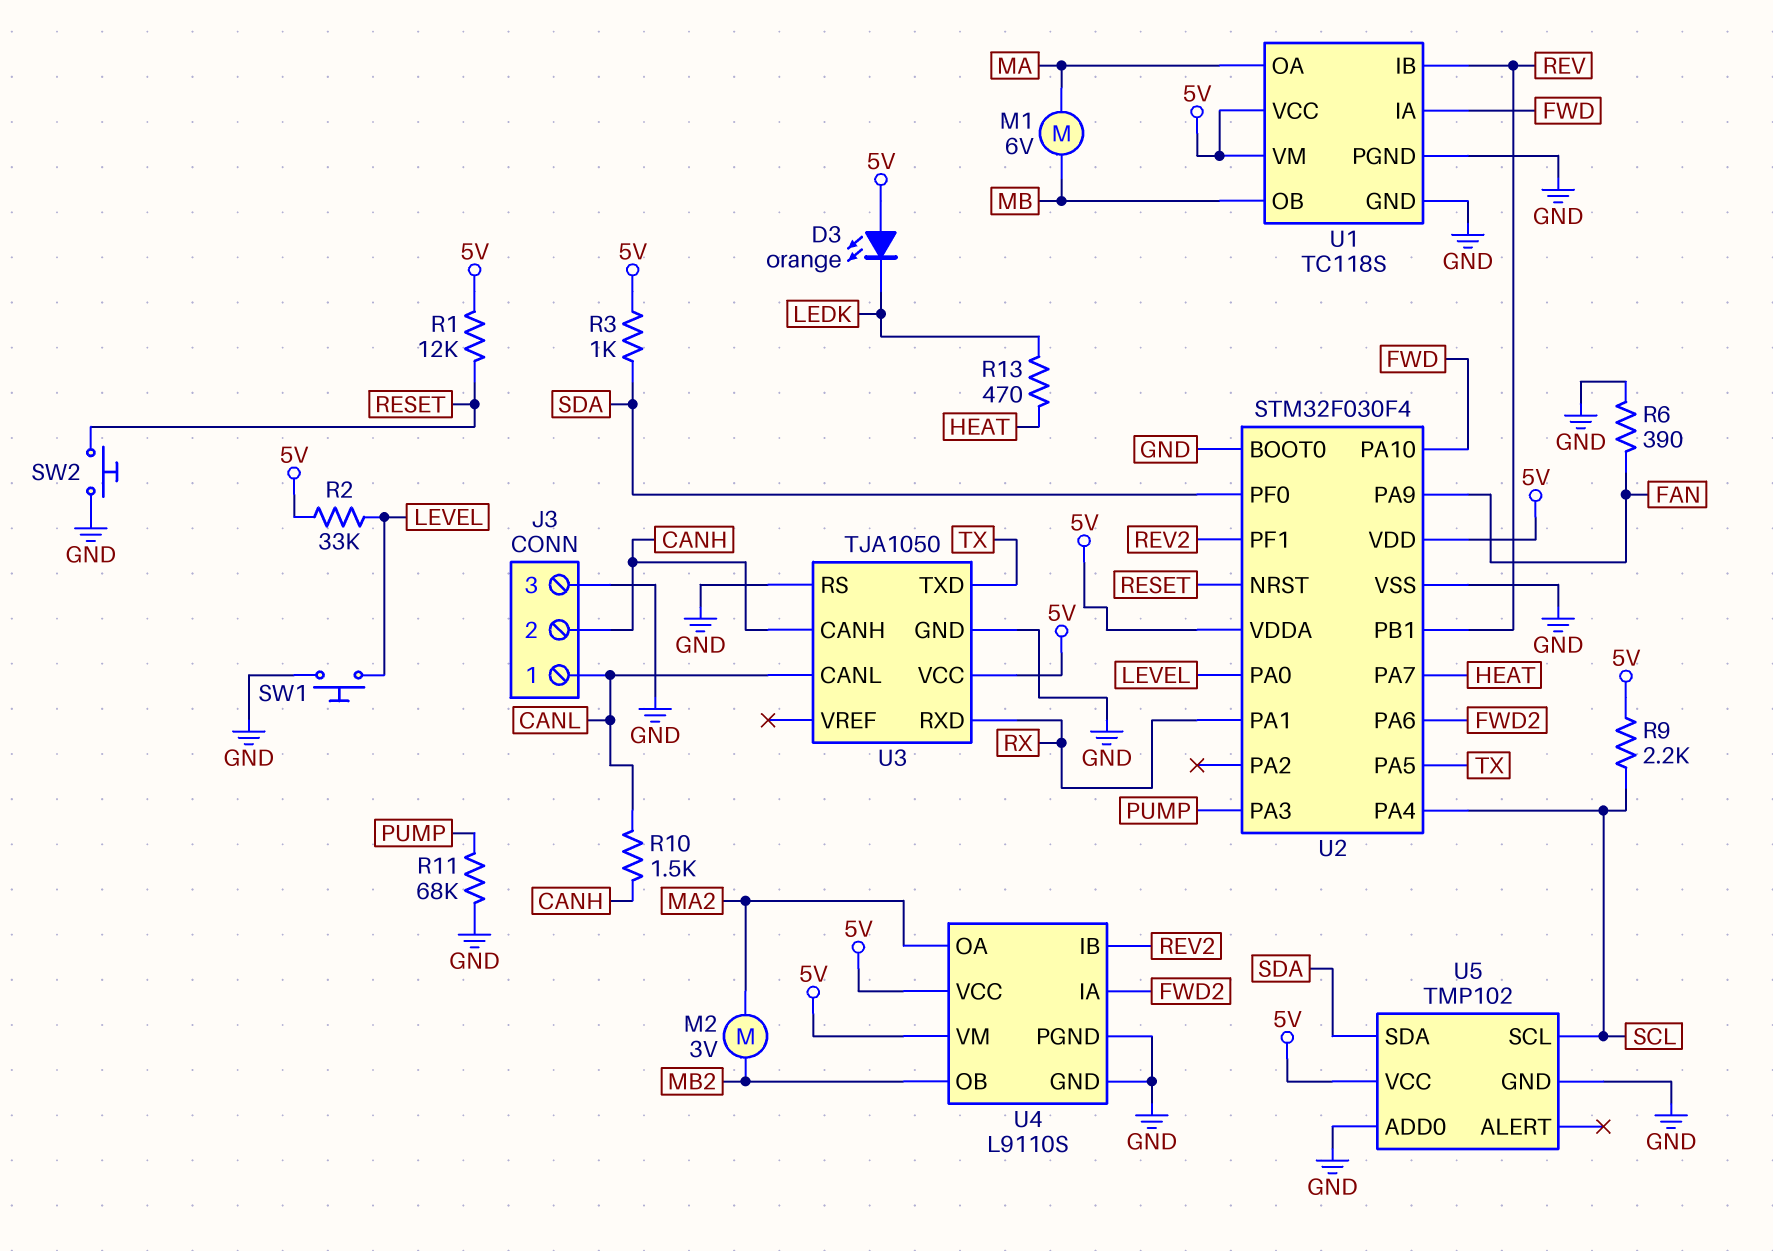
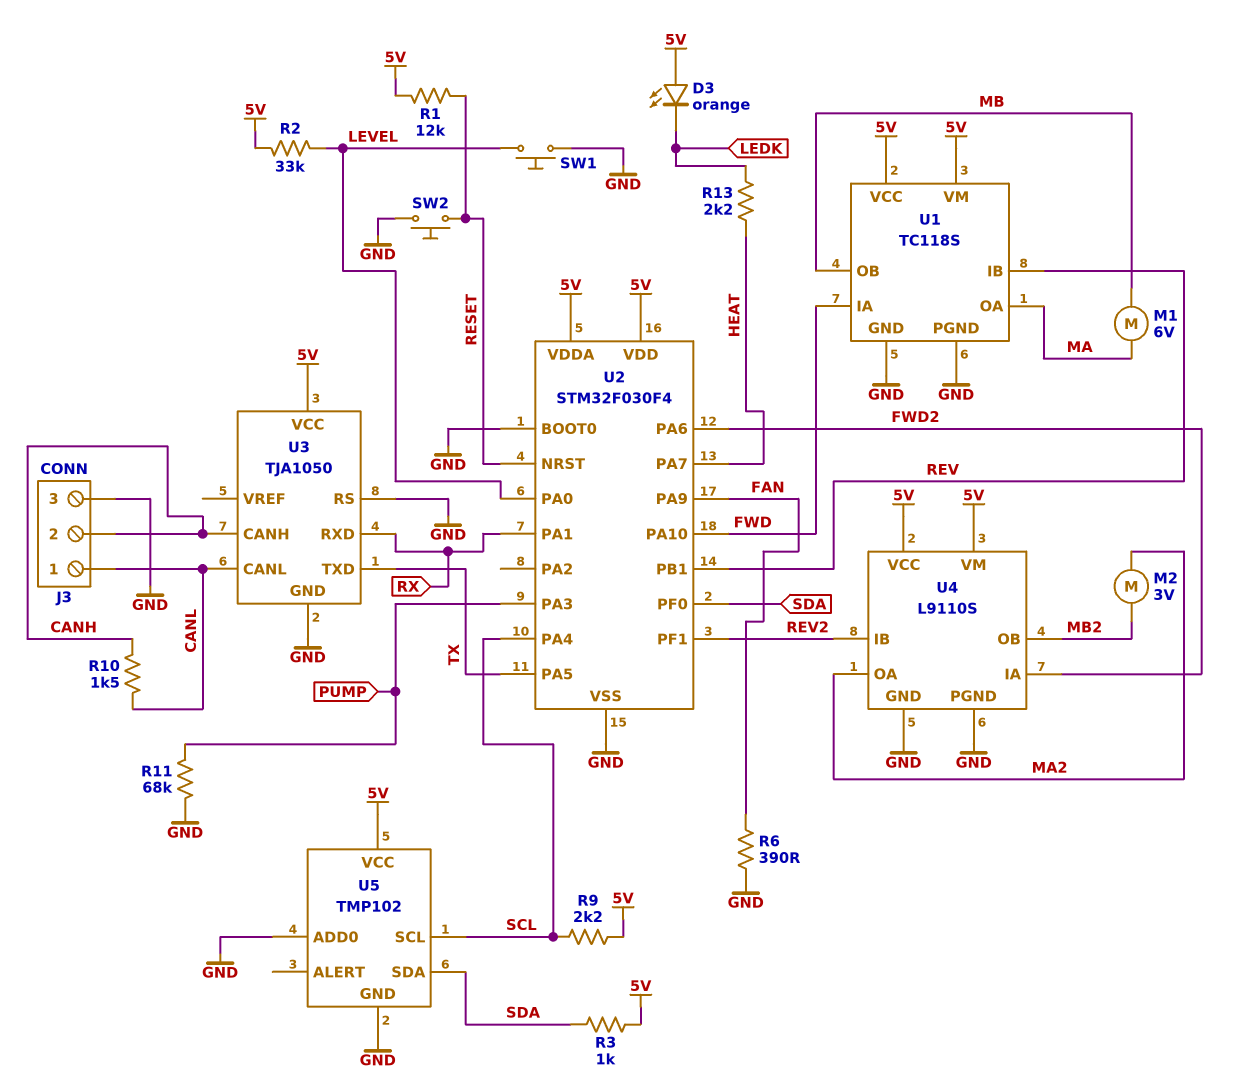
R13: 470 (HEAT, LEDK) -> 2.2k (HEAT, LEDK)

